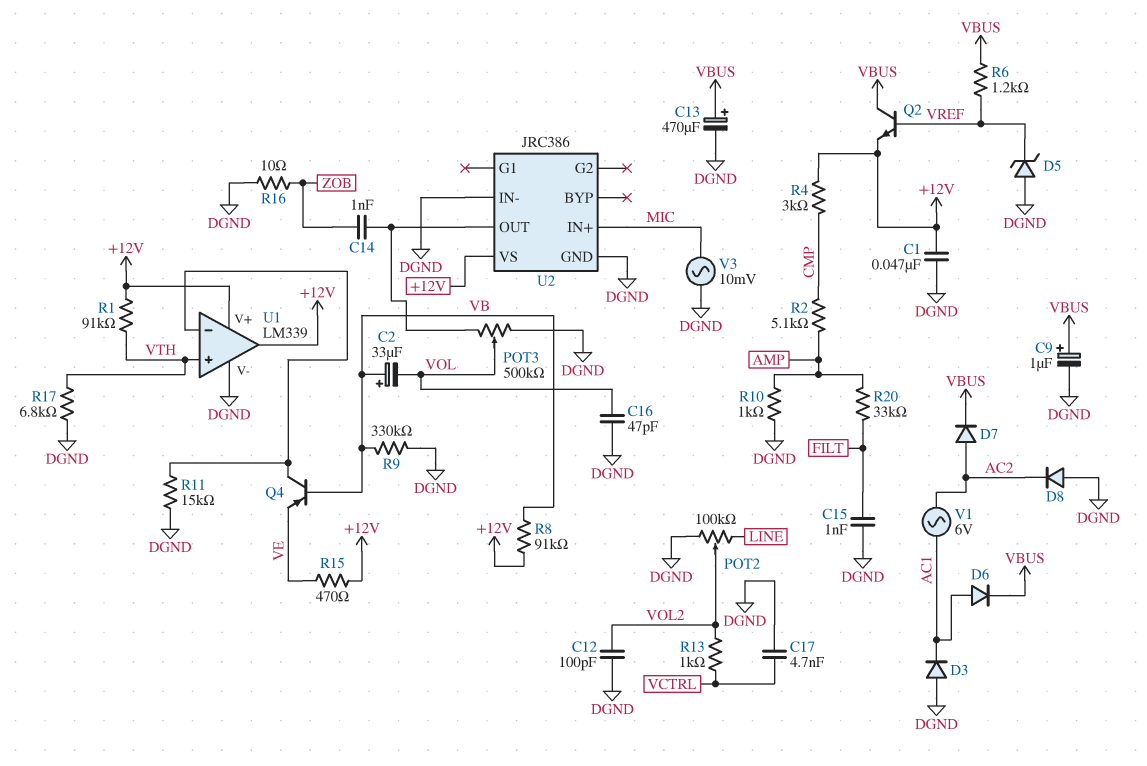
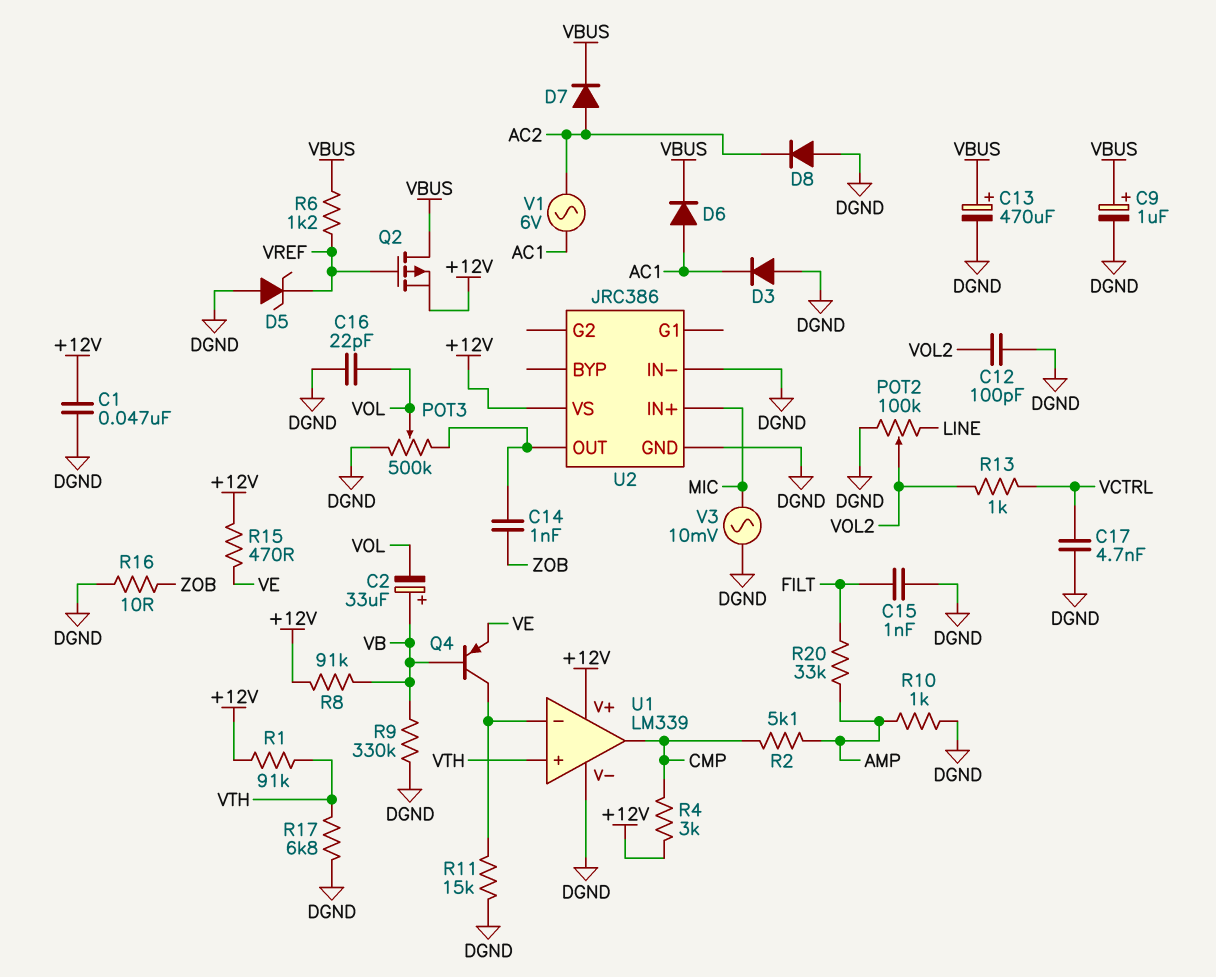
C16: 47pF (DGND, VOL) -> 22pF (DGND, VOL)
Q2: NPN (B VREF, C VBUS, E +12V) -> PMOS (G VREF, D VBUS, S +12V)
U1 pin out: +12V -> CMP

